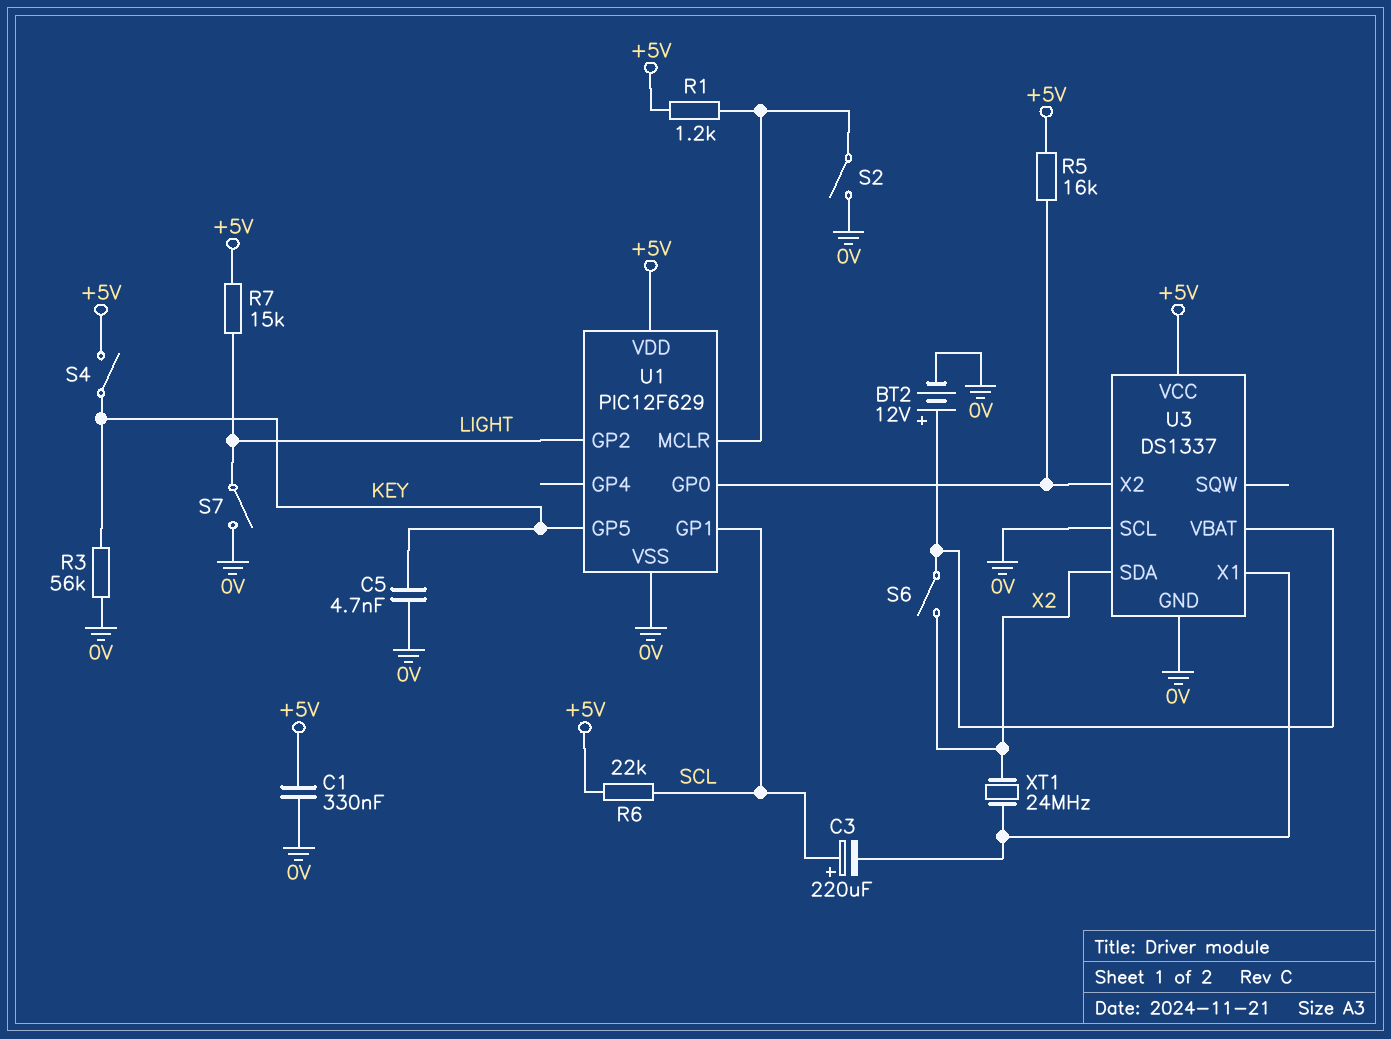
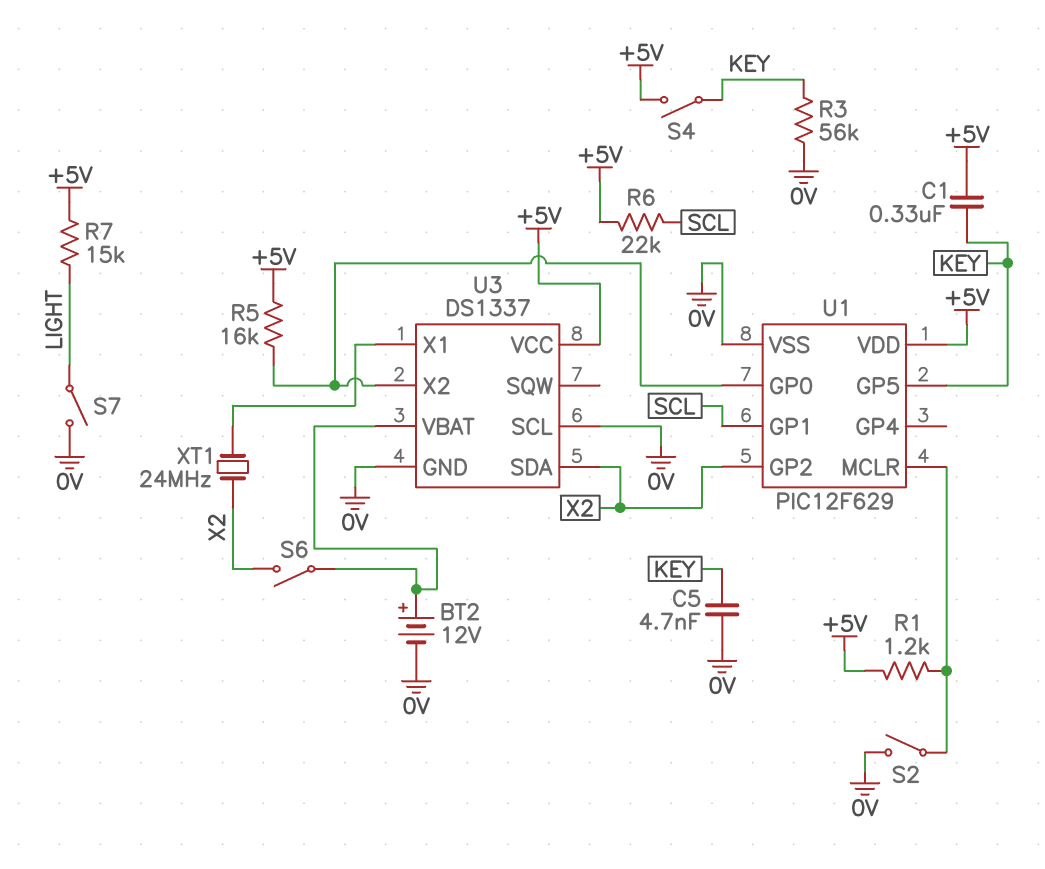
C1: 330nF (+5V, 0V) -> 330nF (+5V, KEY)
C3: 220uF (plus SCL, minus U3/X1) -> none
U1 pin GP2: LIGHT -> X2

